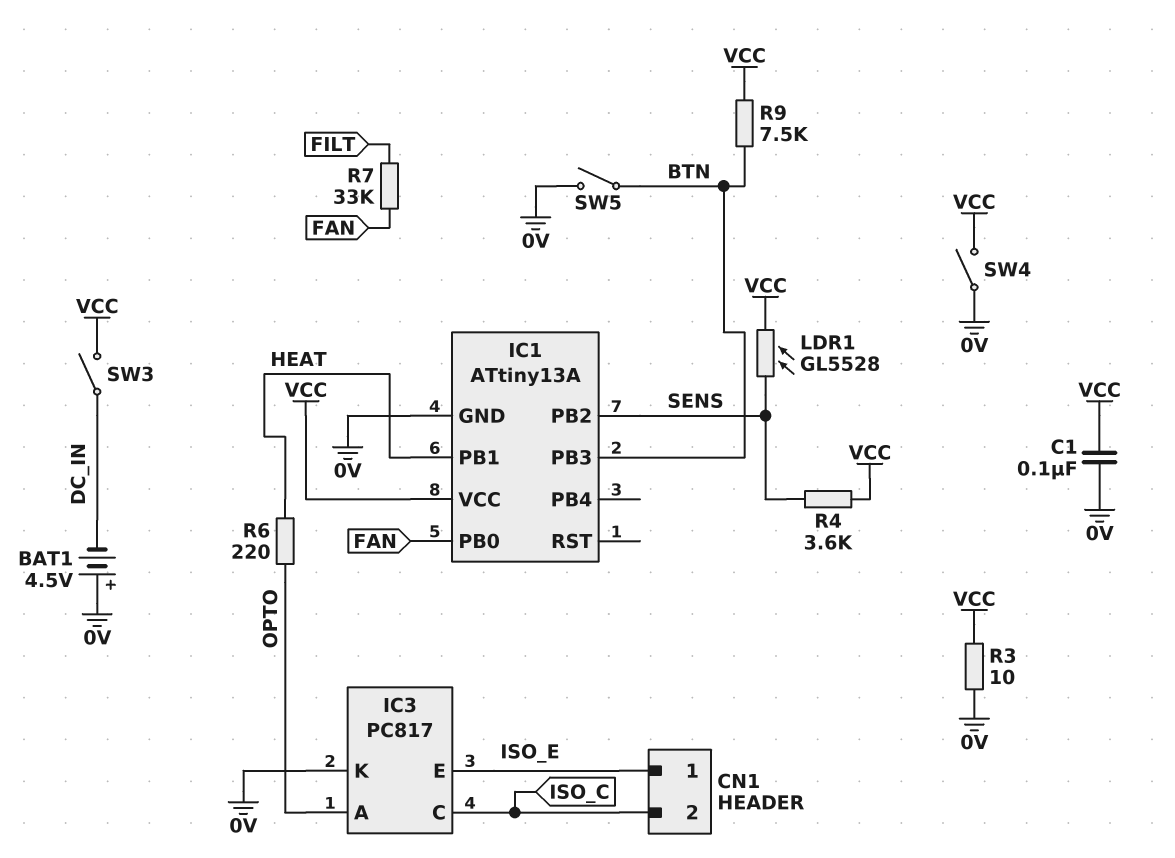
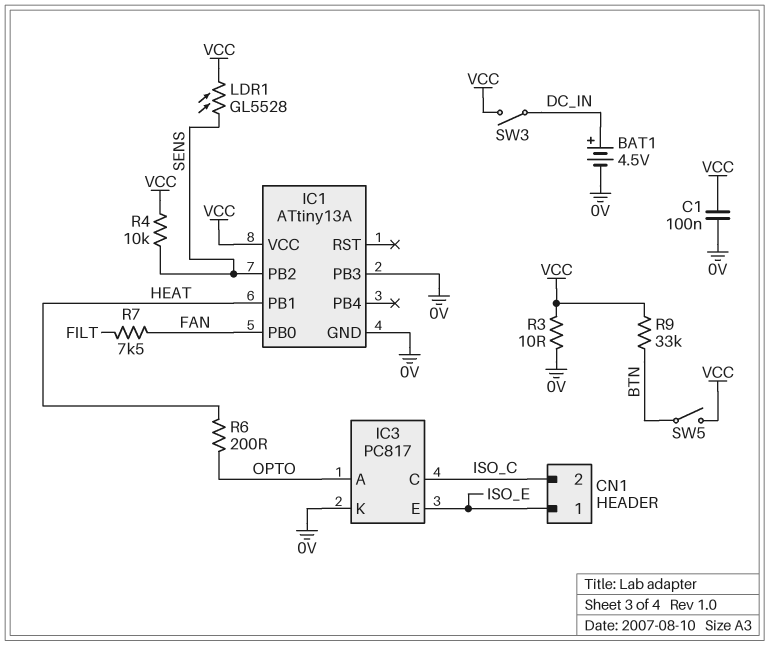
BAT1: 4.5V (plus 0V, minus DC_IN) -> 4.5V (plus DC_IN, minus 0V)
IC1 pin PB3: BTN -> 0V
R4: 3.6k (SENS, VCC) -> 10k (SENS, VCC)
R6: 220 (HEAT, OPTO) -> 200 (HEAT, OPTO)
R7: 33k (FAN, FILT) -> 7.5k (FAN, FILT)
R9: 7.5k (BTN, VCC) -> 33k (BTN, VCC)
SW4: switch (0V, VCC) -> none
SW5: switch (0V, BTN) -> switch (BTN, VCC)

